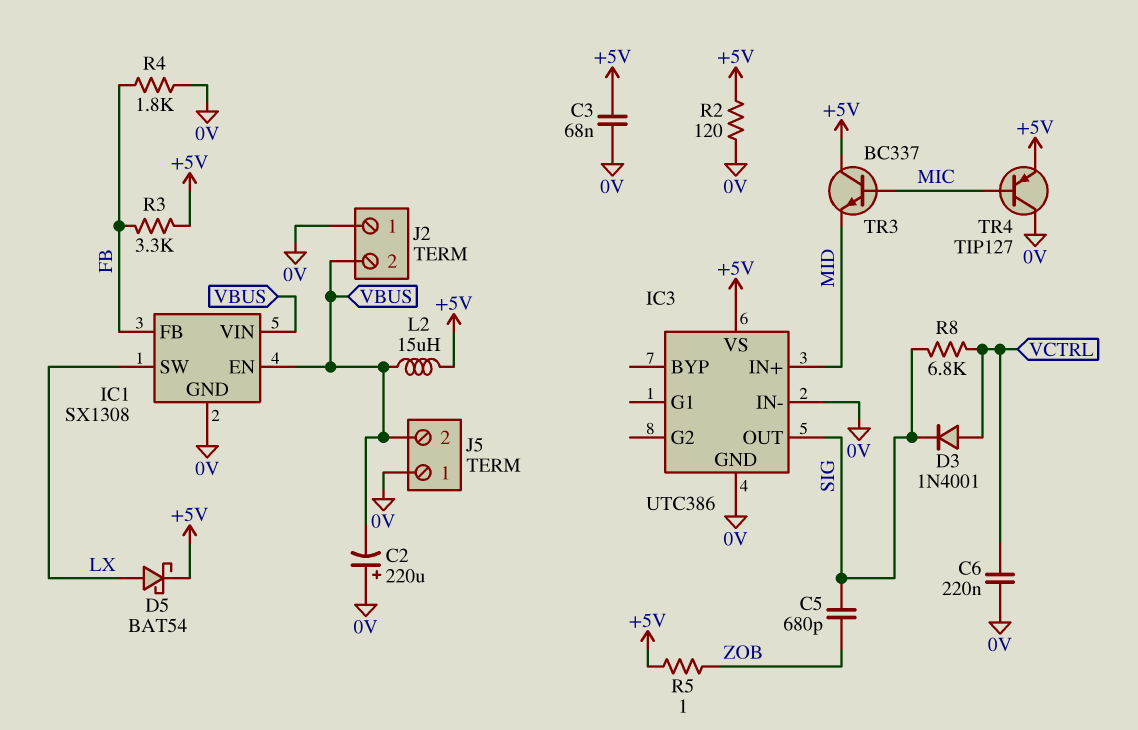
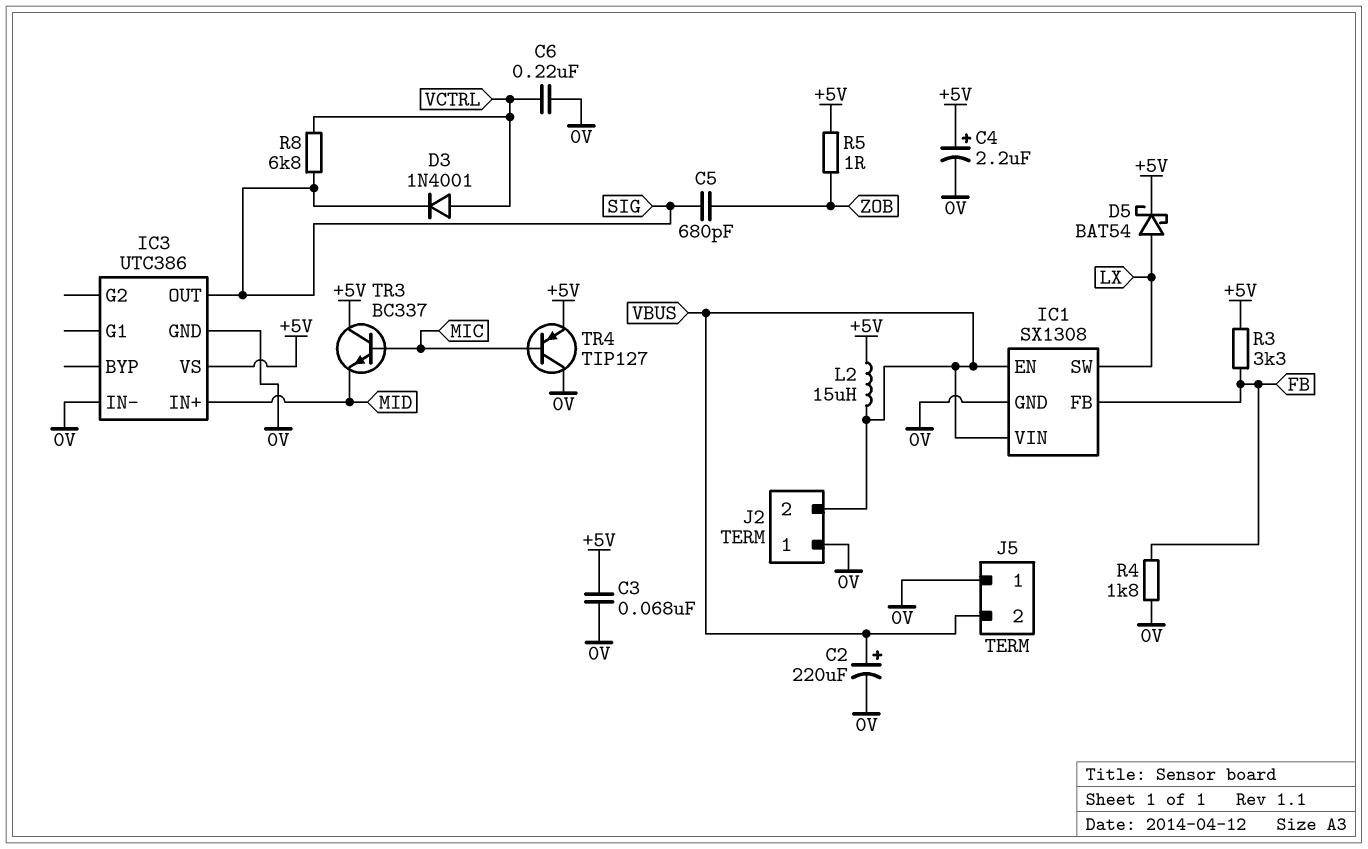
C2: 220uF (plus 0V, minus VBUS) -> 220uF (plus VBUS, minus 0V)
C4: none -> 2.2uF (plus +5V, minus 0V)
R2: 120 (+5V, 0V) -> none

